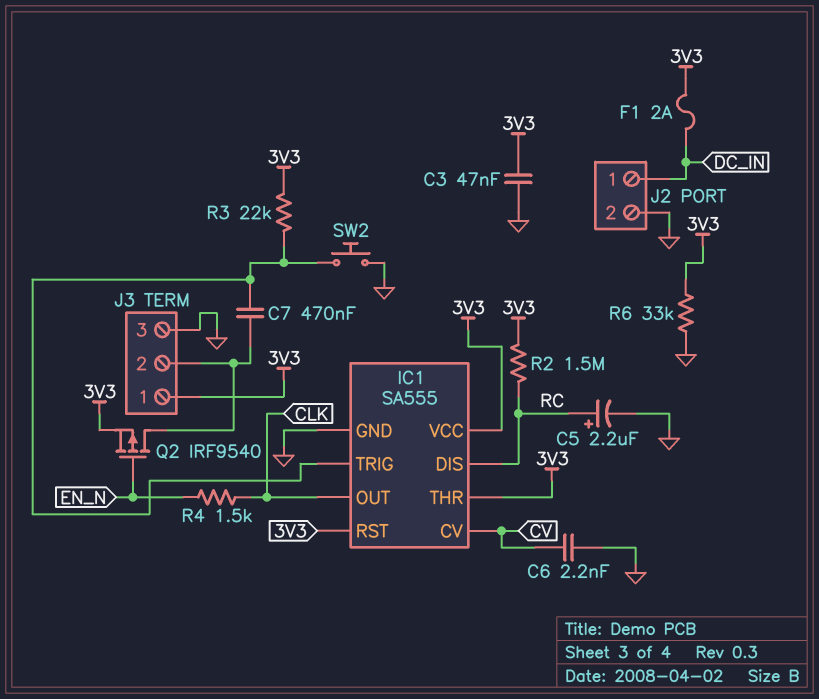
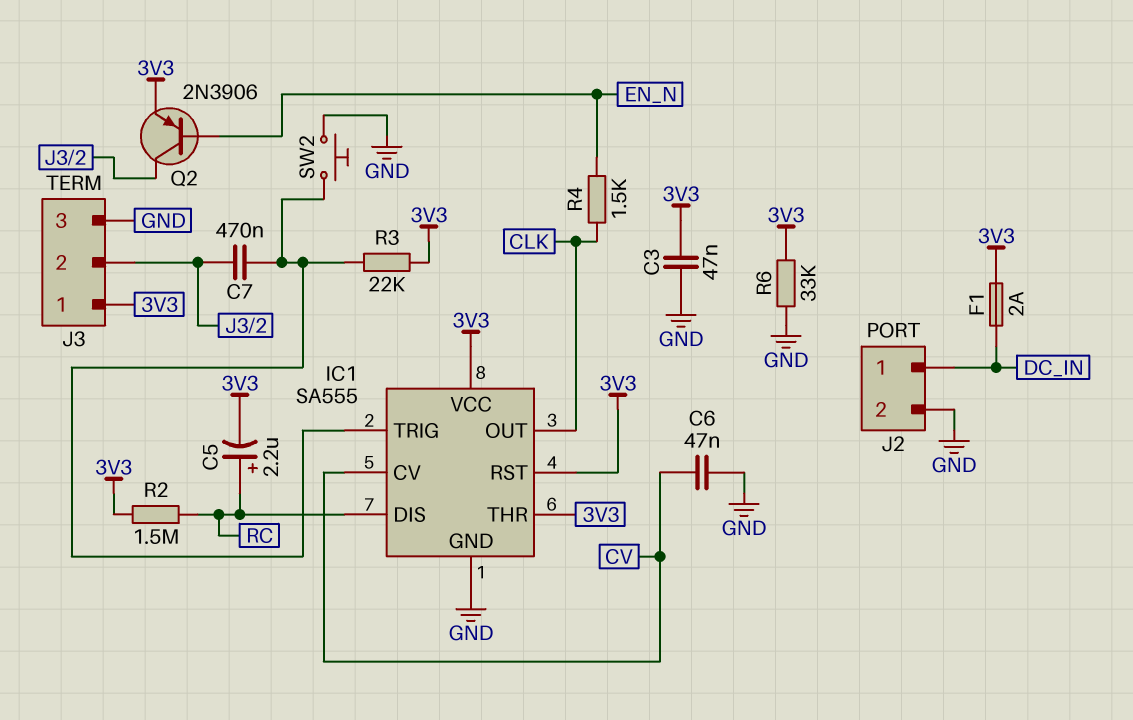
C5: 2.2uF (plus RC, minus GND) -> 2.2uF (plus RC, minus 3V3)
C6: 2.2nF (CV, GND) -> 47nF (CV, GND)
Q2: PMOS IRF9540 (G EN_N, D J3/2, S 3V3) -> PNP 2N3906 (B EN_N, C J3/2, E 3V3)

